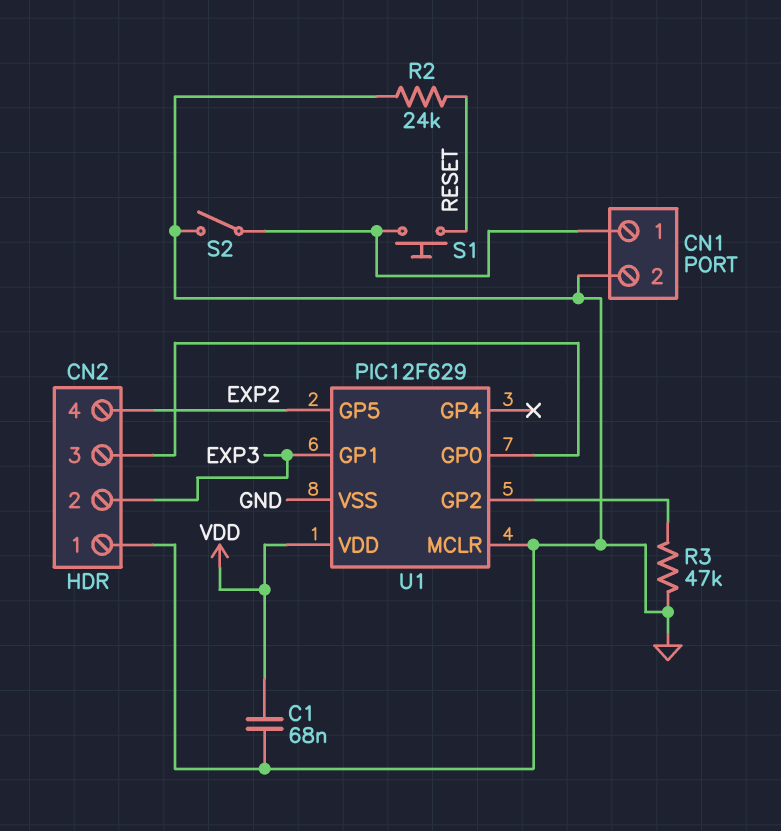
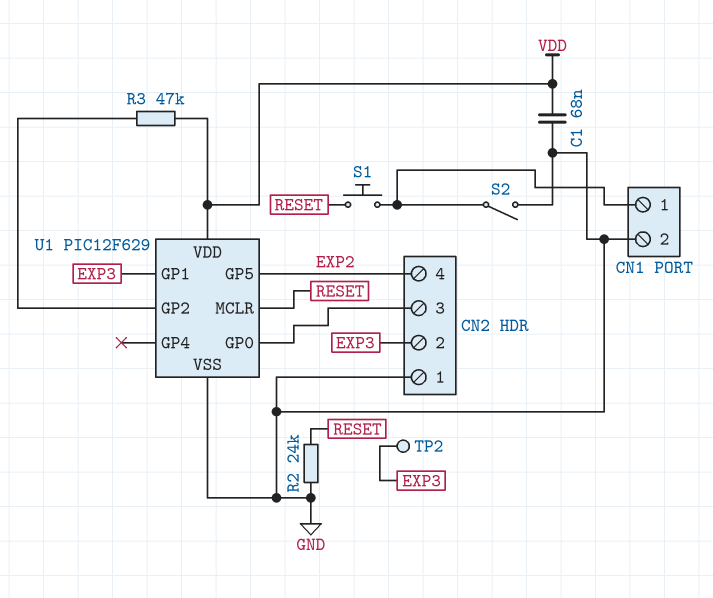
R3: 47k (GND, U1/GP2) -> 47k (U1/GP2, VDD)
TP2: none -> test point (EXP3)
U1 pin MCLR: GND -> RESET

